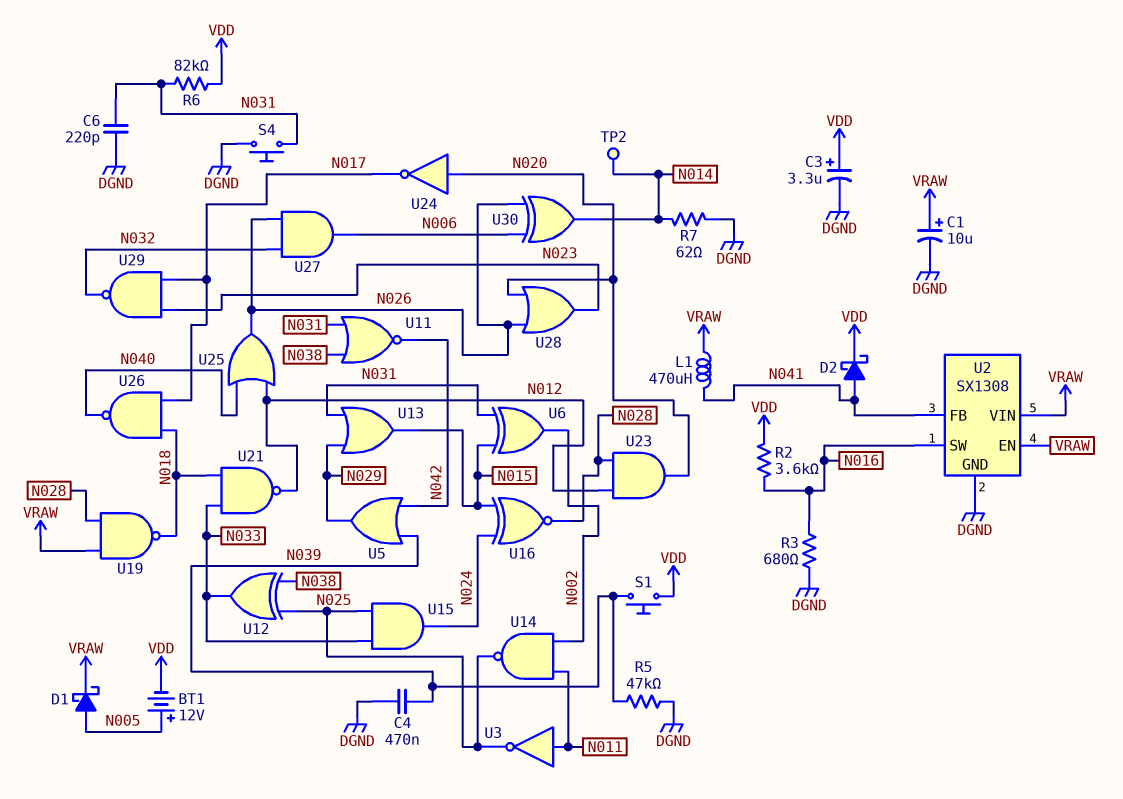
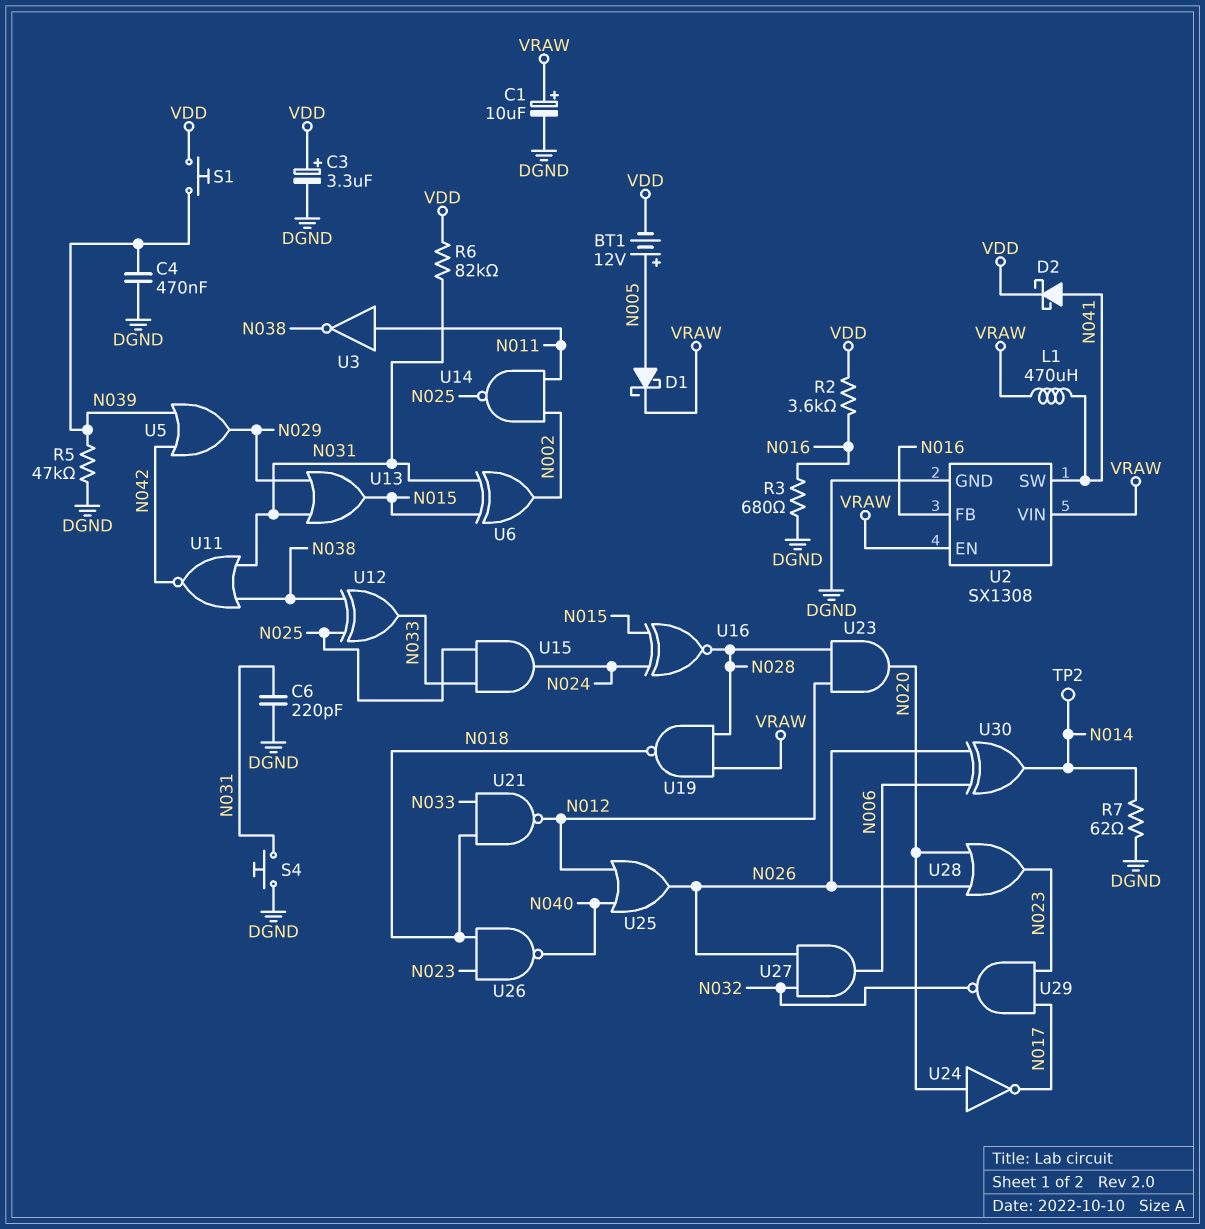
U2 pin FB: N041 -> N016
U2 pin SW: N016 -> N041
U3: NOT (in N011, out N025) -> NOT (in N011, out N038)
U26: NAND (in N017, in N018, out N040) -> NAND (in N018, in N023, out N040)

